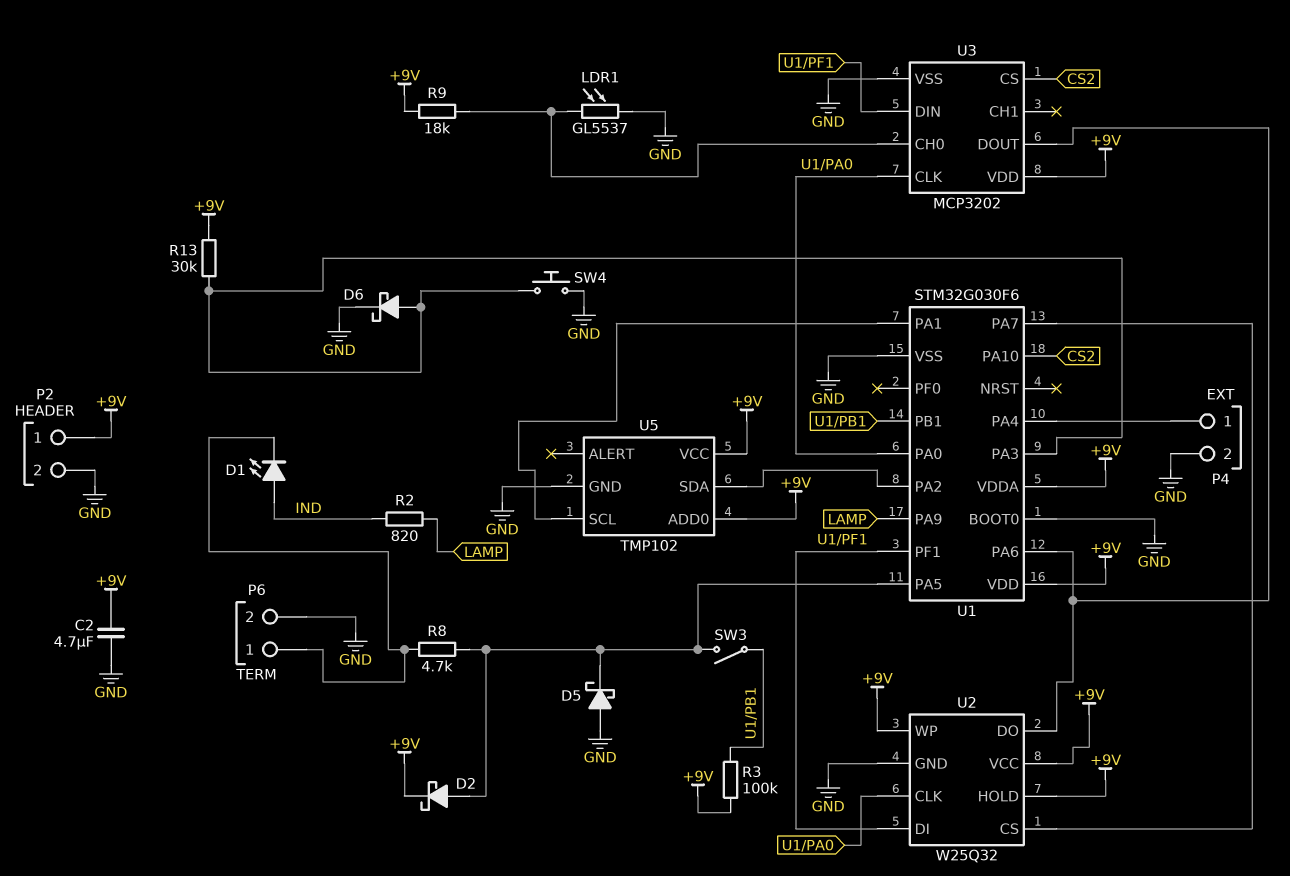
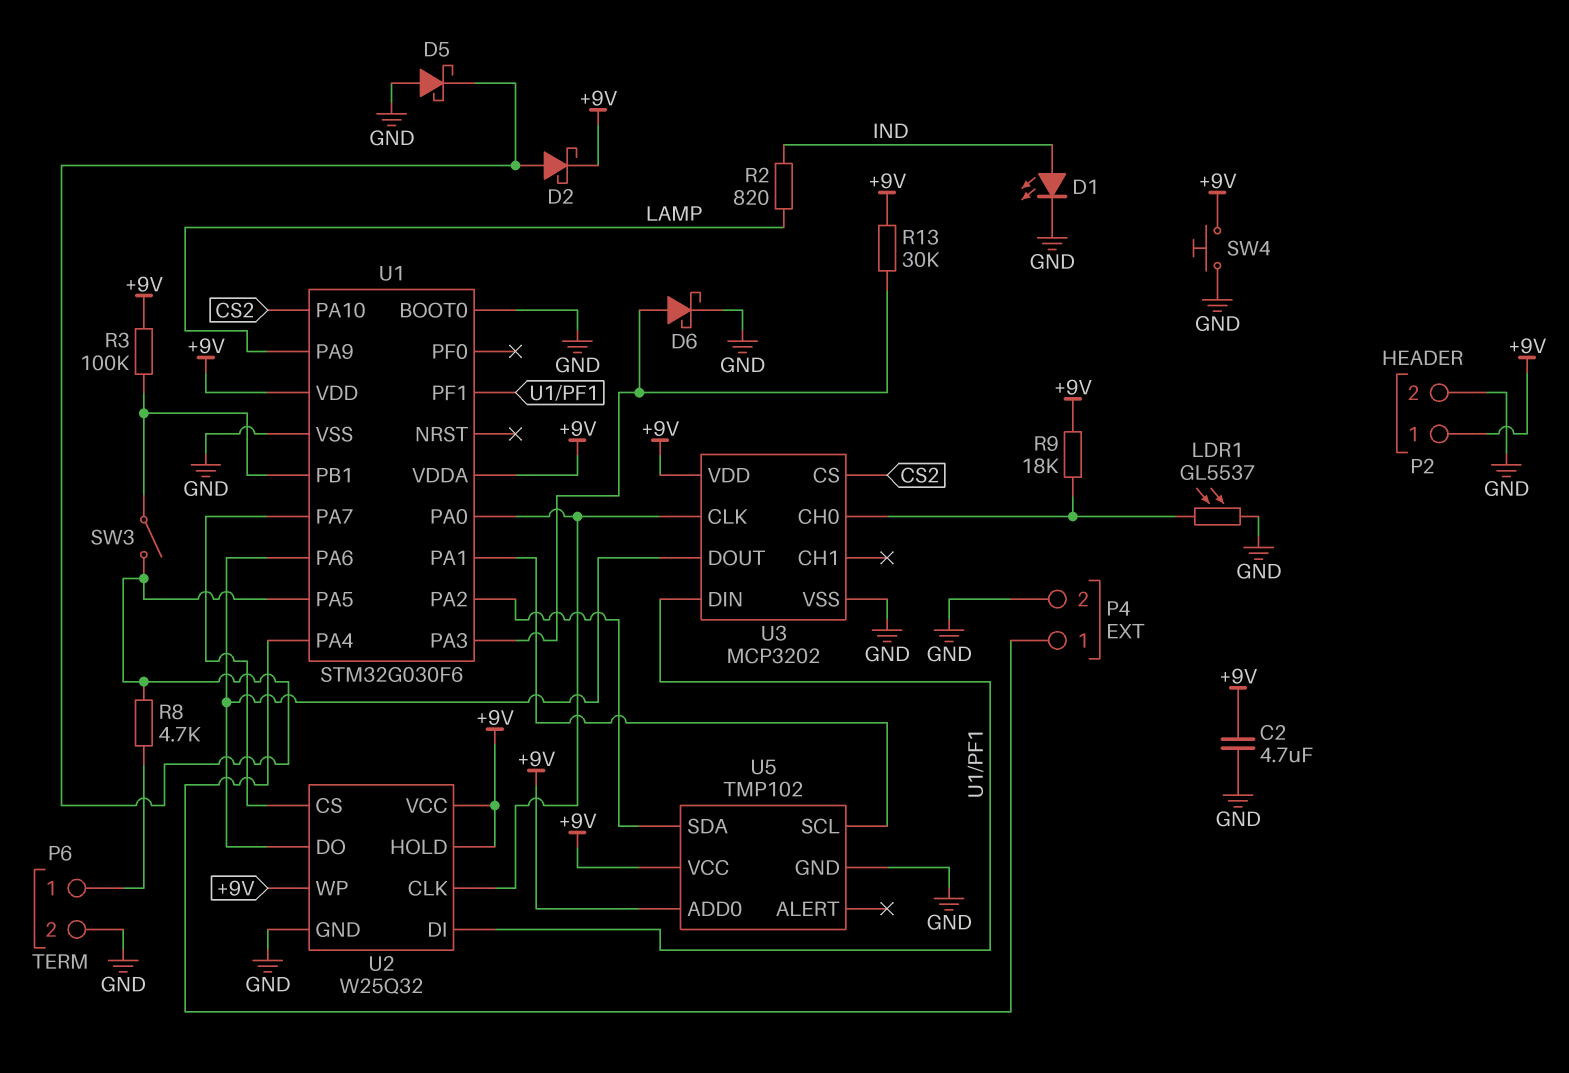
D1: LED (A IND, K P6/1) -> LED (A IND, K GND)
SW4: button (GND, U1/PA3) -> button (+9V, GND)

